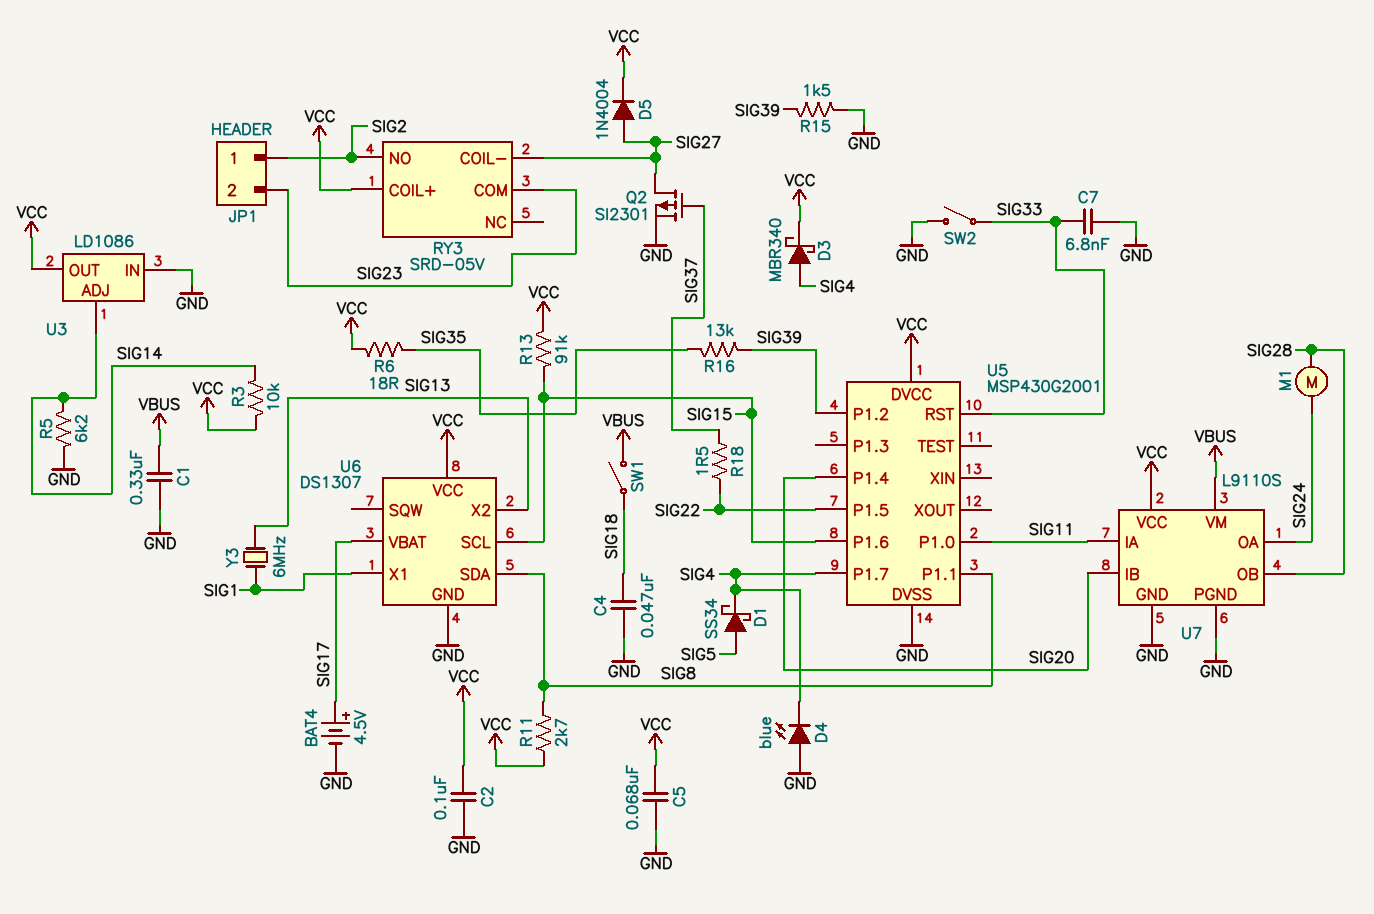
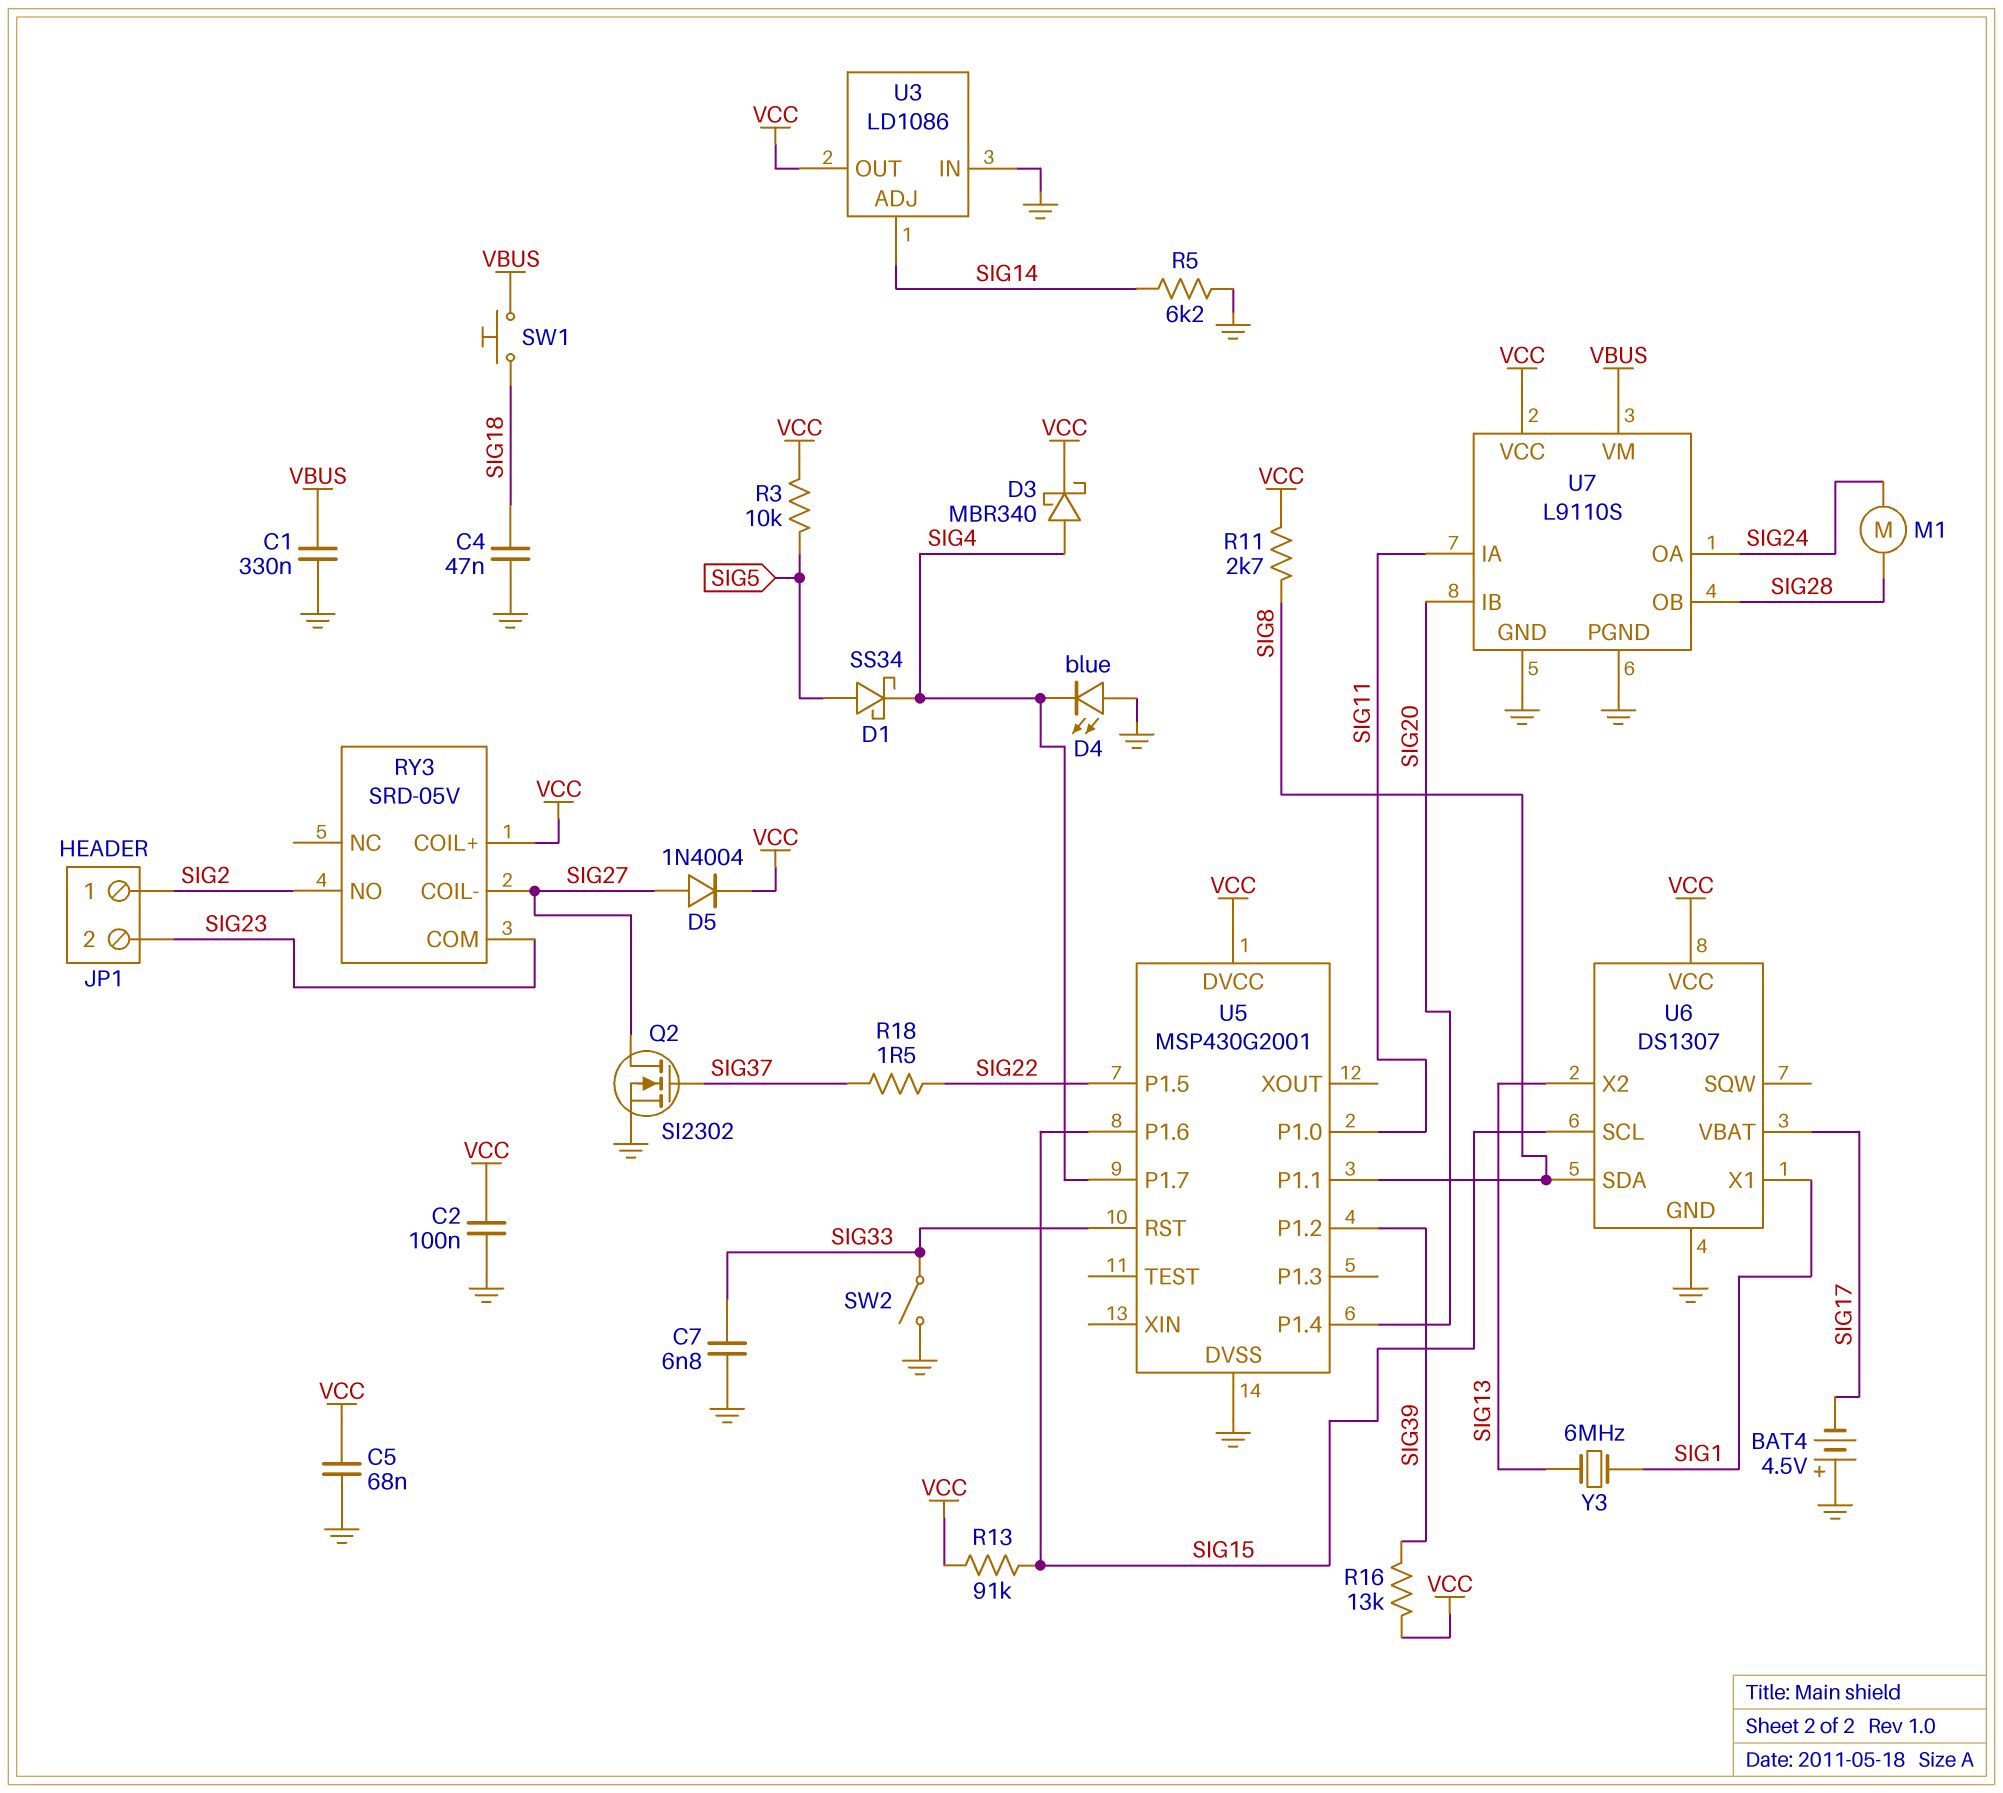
BAT4: 4.5V (plus SIG17, minus GND) -> 4.5V (plus GND, minus SIG17)
Q2: PMOS SI2301 (G SIG37, D SIG27, S GND) -> NMOS SI2302 (G SIG37, D SIG27, S GND)
R3: 10k (SIG14, VCC) -> 10k (SIG5, VCC)
R6: 18 (SIG35, VCC) -> none
R15: 1.5k (GND, SIG39) -> none
R16: 13k (SIG35, SIG39) -> 13k (SIG39, VCC)
SW1: switch (SIG18, VBUS) -> button (SIG18, VBUS)

